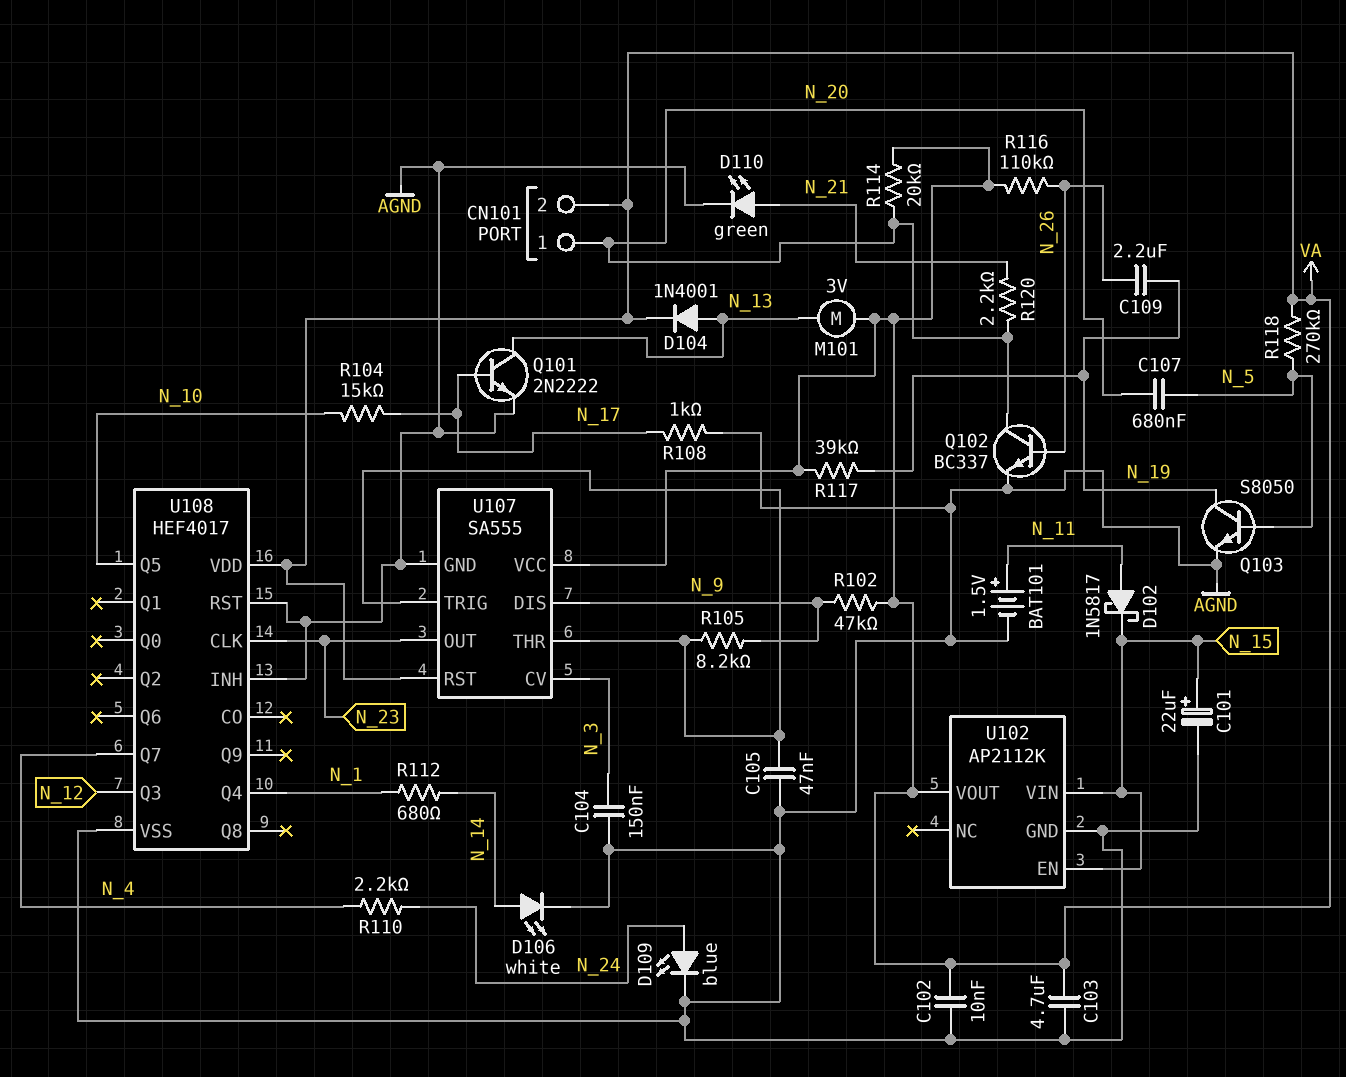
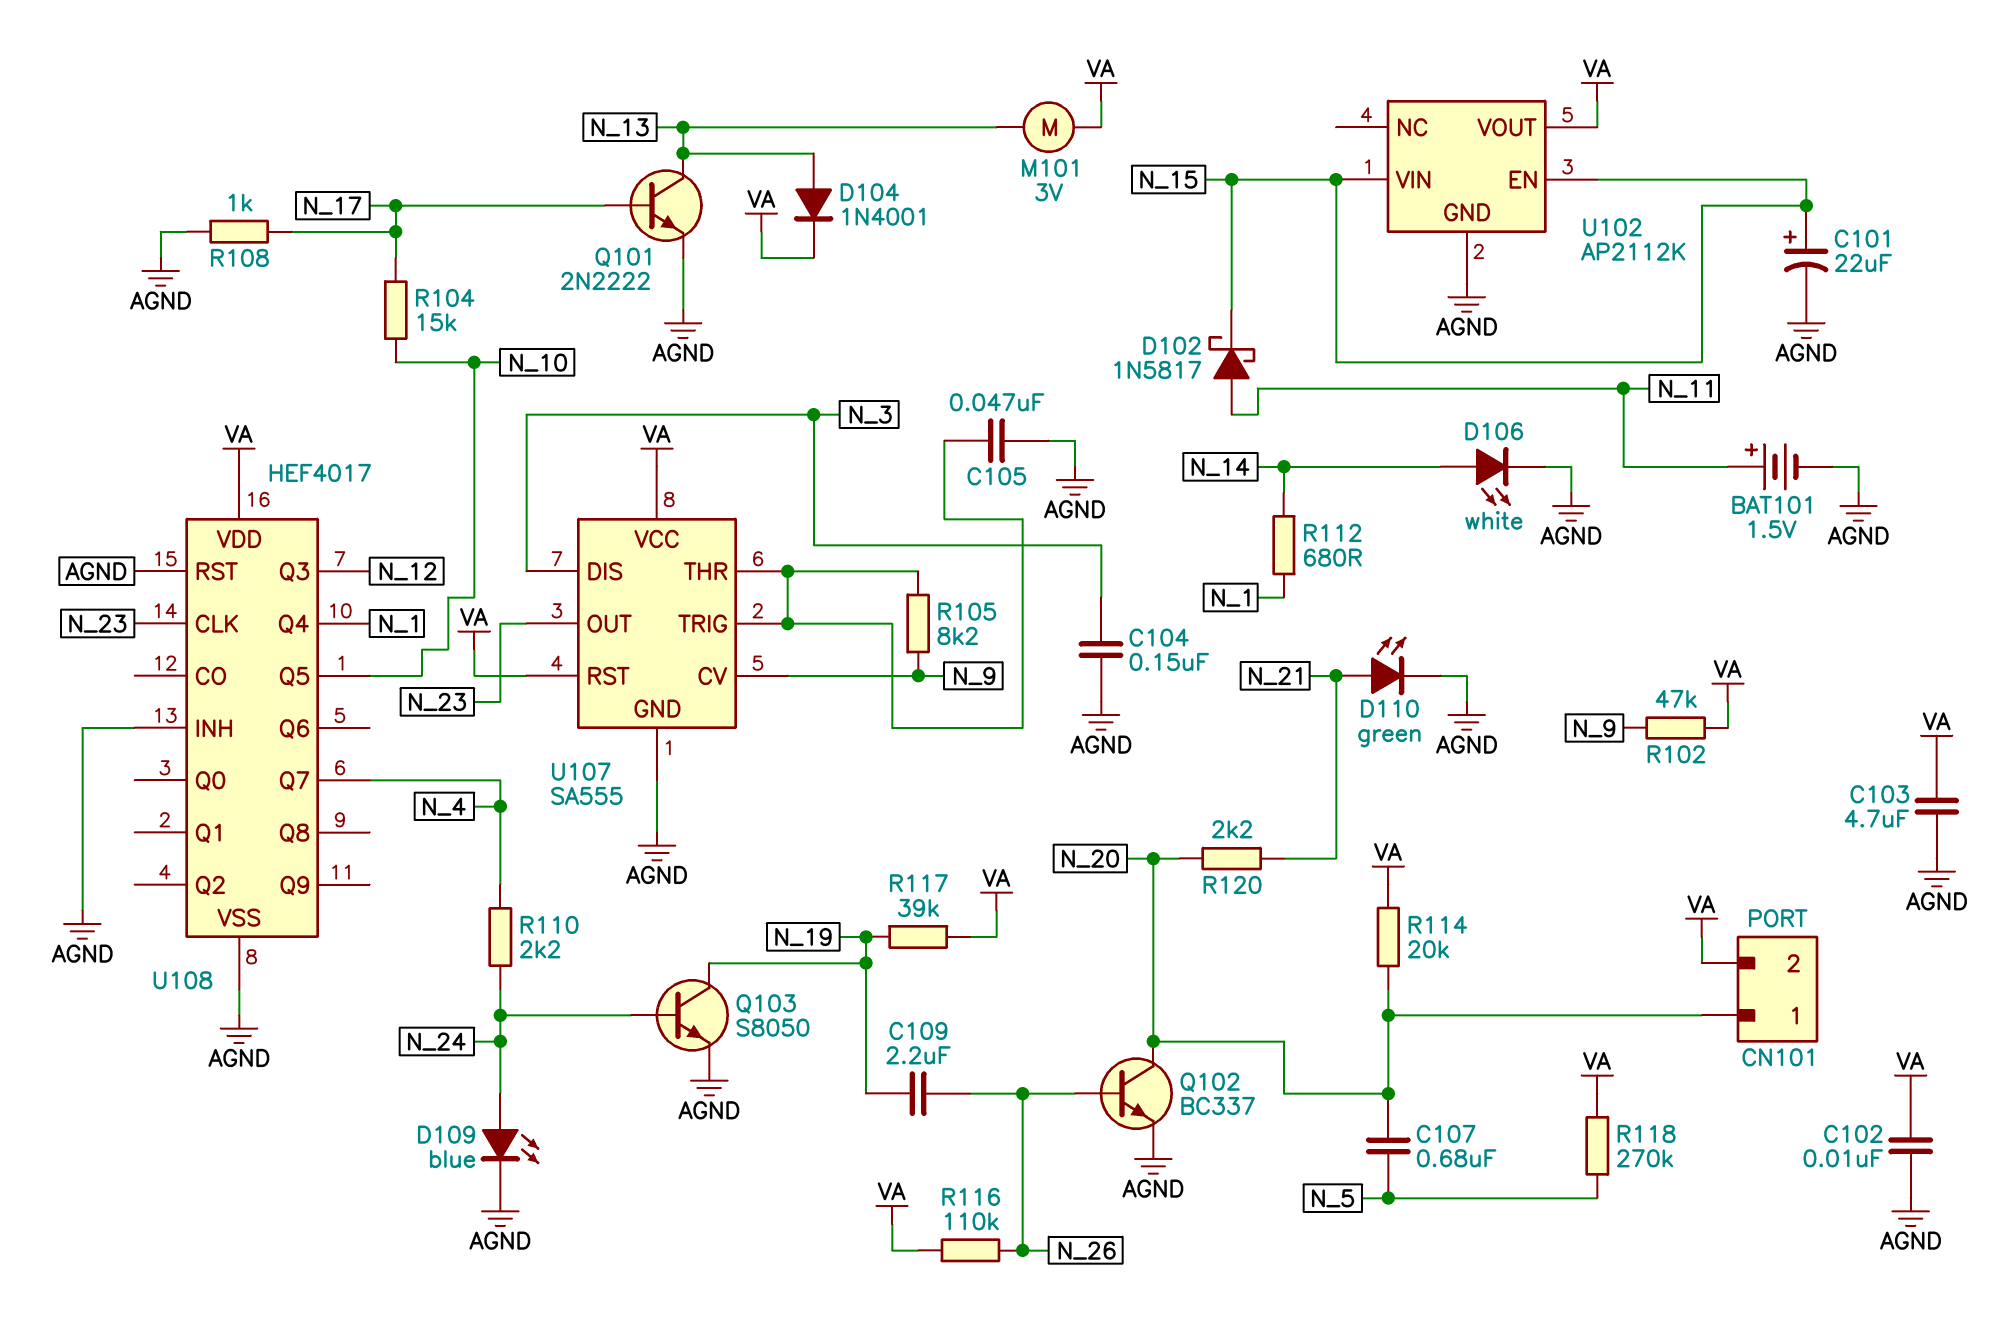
Q103: NPN S8050 (B N_5, C N_19, E AGND) -> NPN S8050 (B N_24, C N_19, E AGND)
U107 pin CV: N_3 -> N_9
U107 pin DIS: N_9 -> N_3

